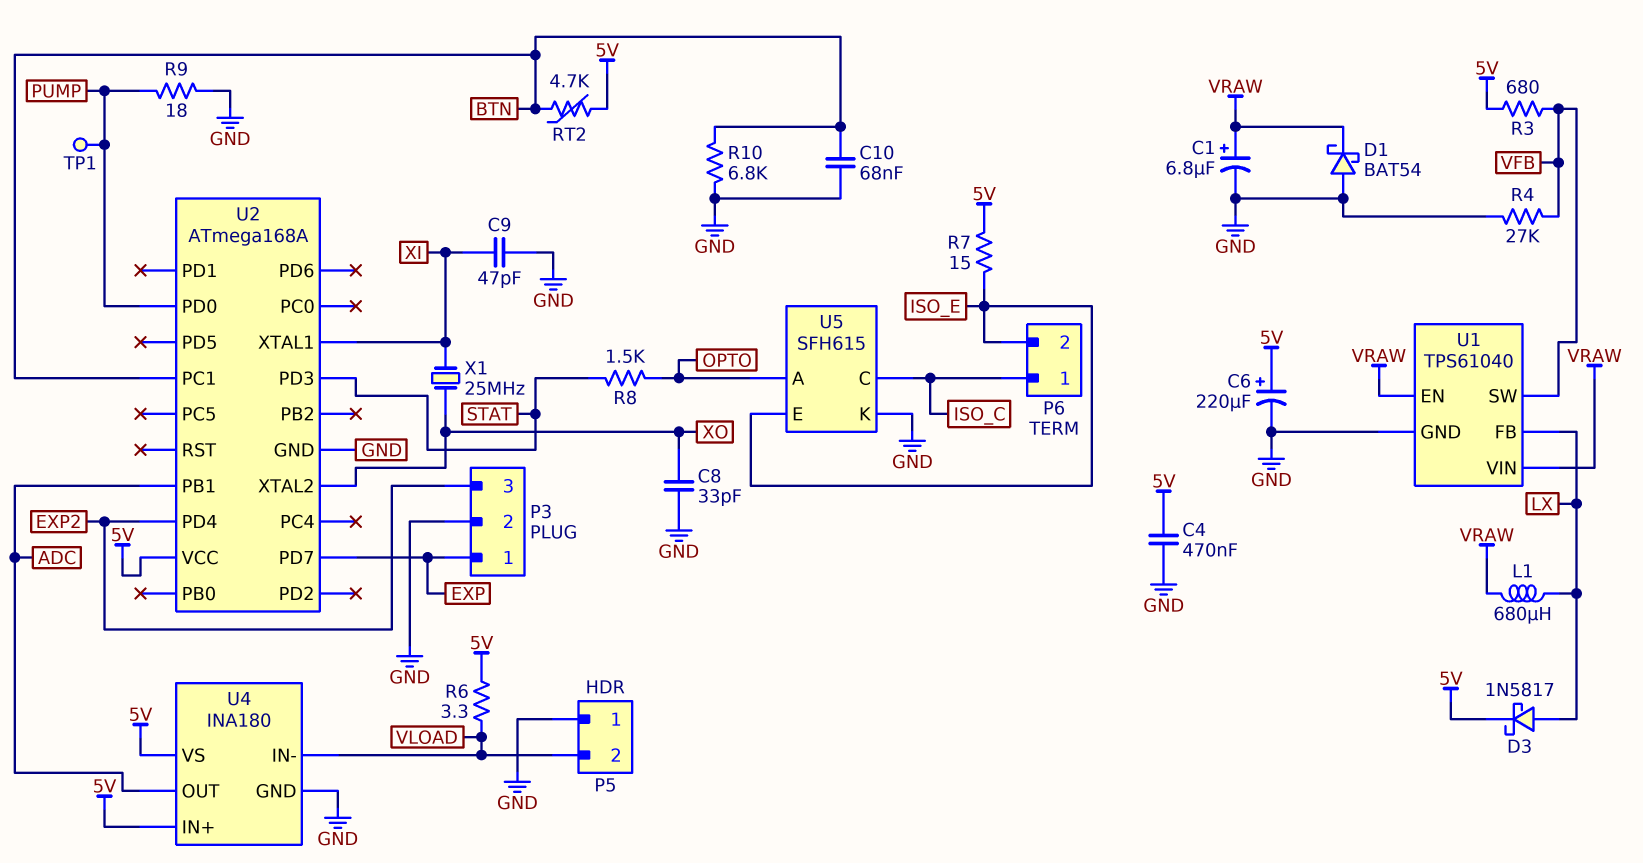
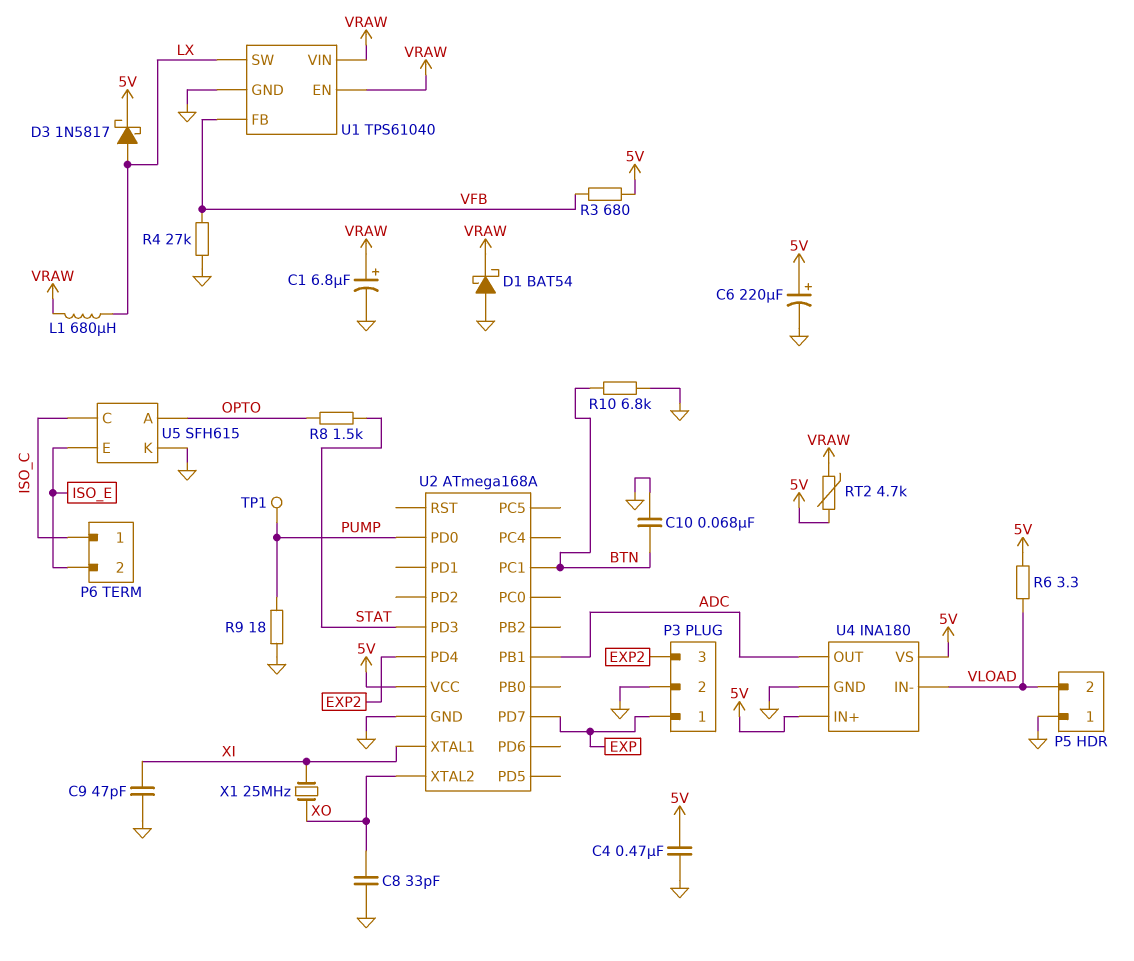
R7: 15 (5V, ISO_E) -> none
RT2: 4.7k (5V, BTN) -> 4.7k (5V, VRAW)
U1 pin FB: LX -> VFB
U1 pin SW: VFB -> LX

